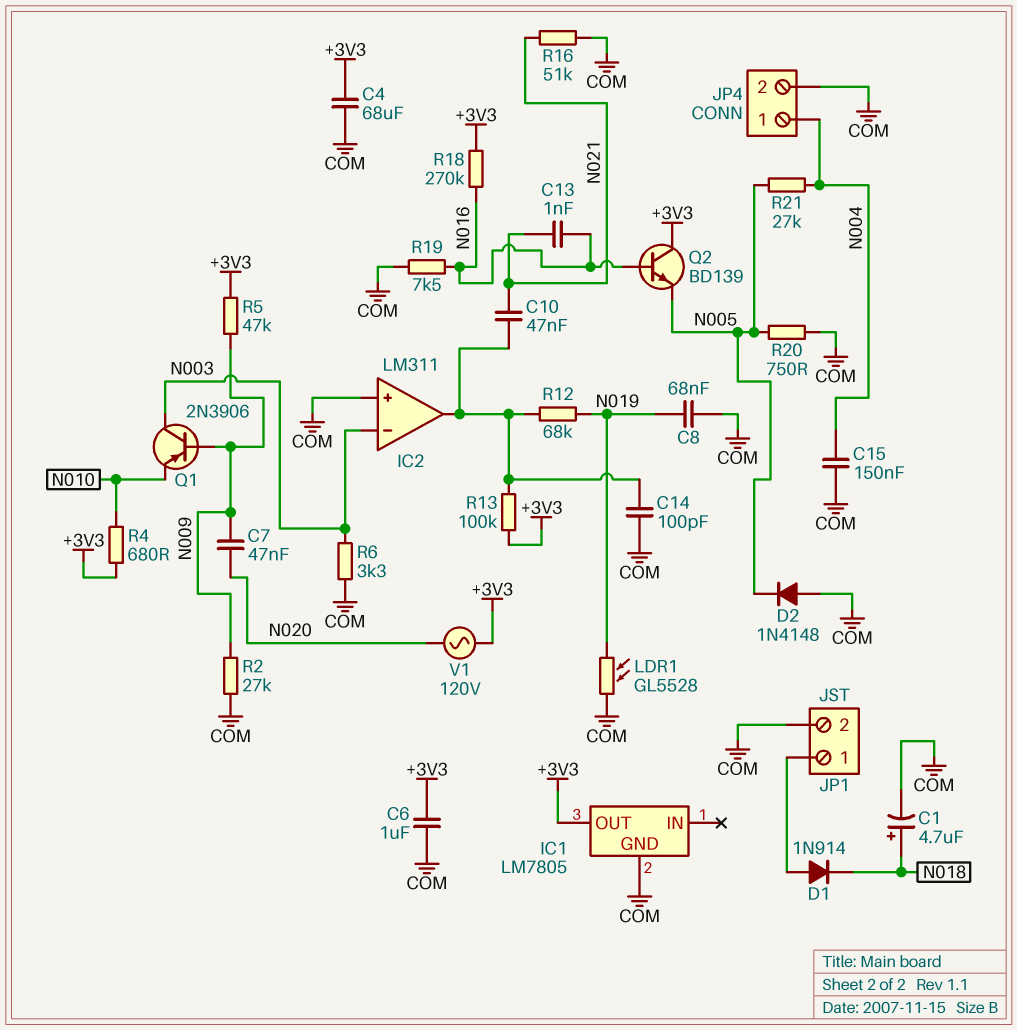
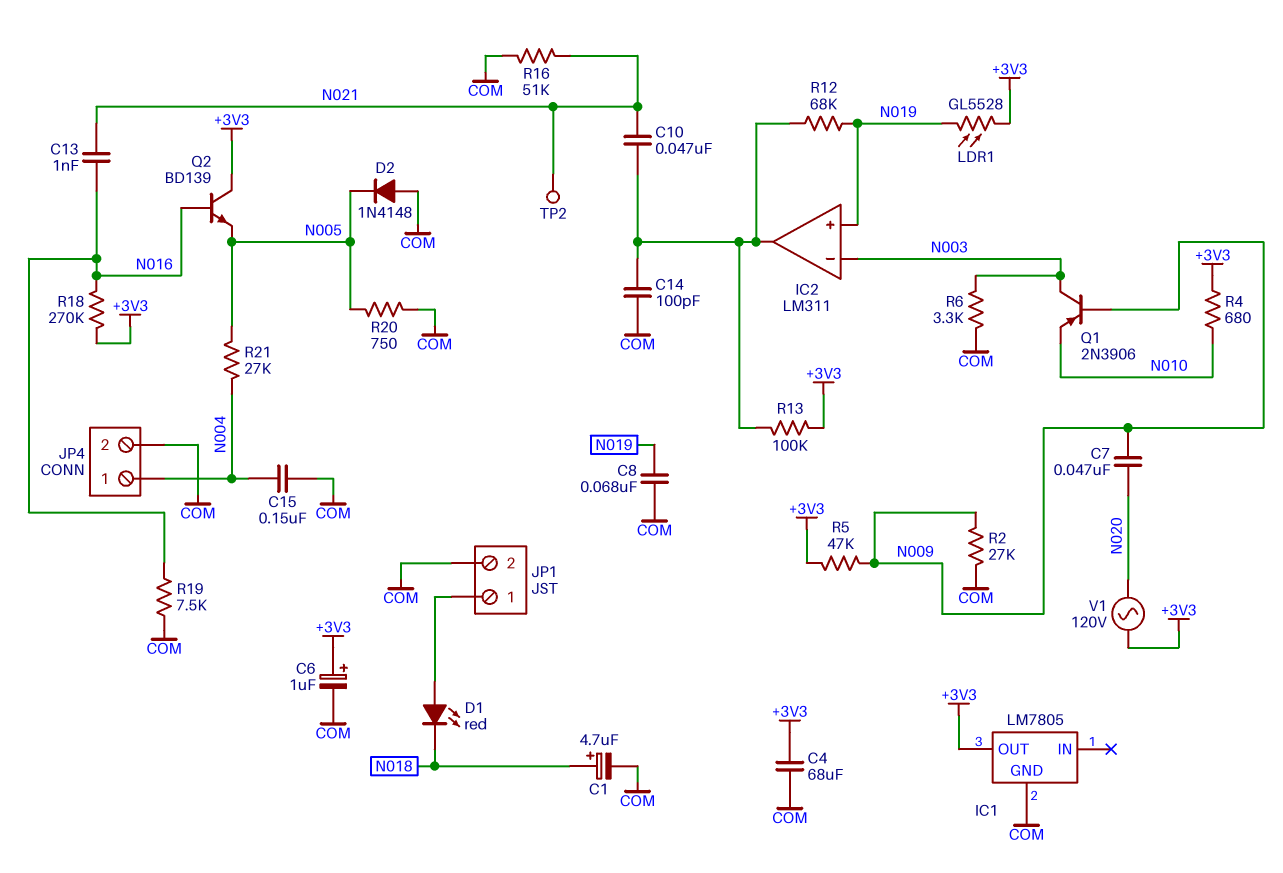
C6: 1uF (+3V3, COM) -> 1uF (plus +3V3, minus COM)
D1: diode 1N914 (A JP1/1, K N018) -> LED red (A JP1/1, K N018)
IC2 pin in+: COM -> N019
LDR1: GL5528 (COM, N019) -> GL5528 (+3V3, N019)
TP2: none -> test point (N021)

